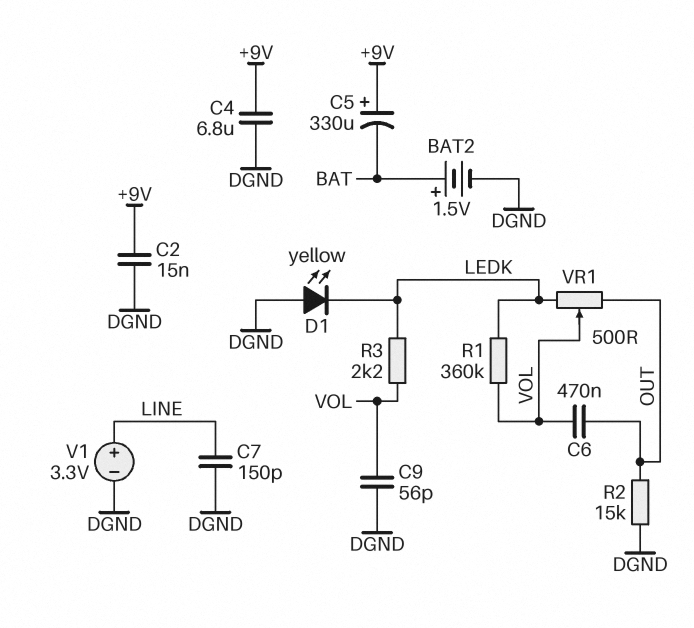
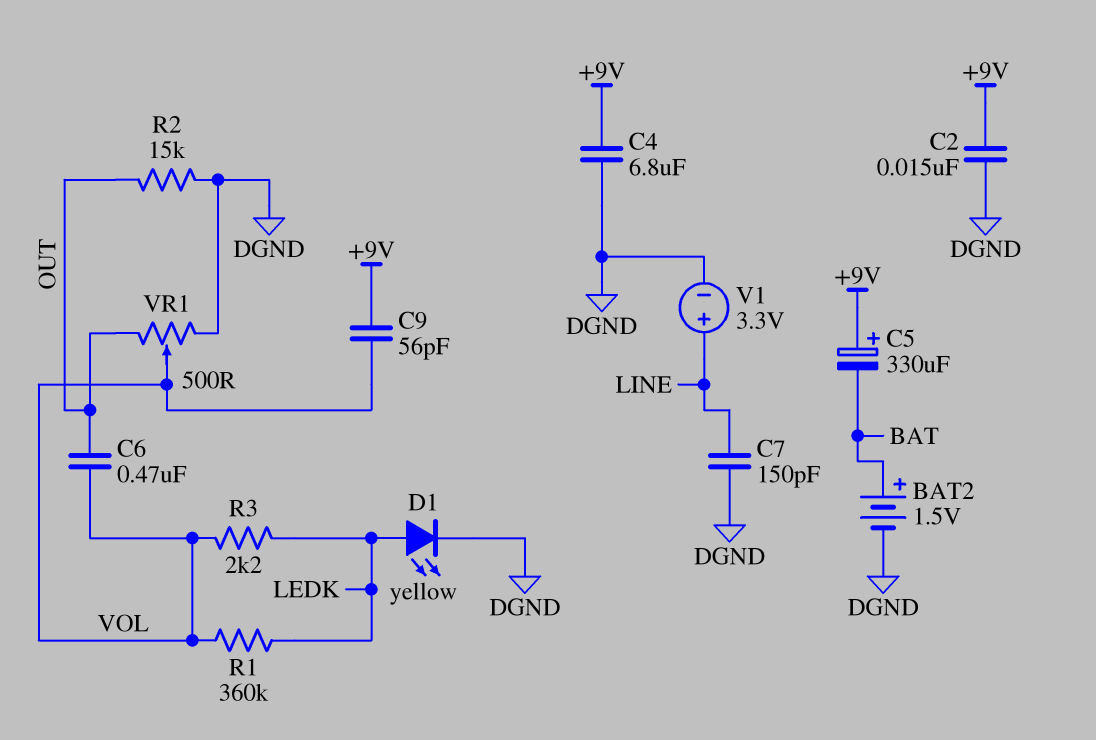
C9: 56pF (DGND, VOL) -> 56pF (+9V, VOL)
D1: LED yellow (A DGND, K LEDK) -> LED yellow (A LEDK, K DGND)
VR1: 500 (LEDK, OUT, wiper VOL) -> 500 (DGND, OUT, wiper VOL)

